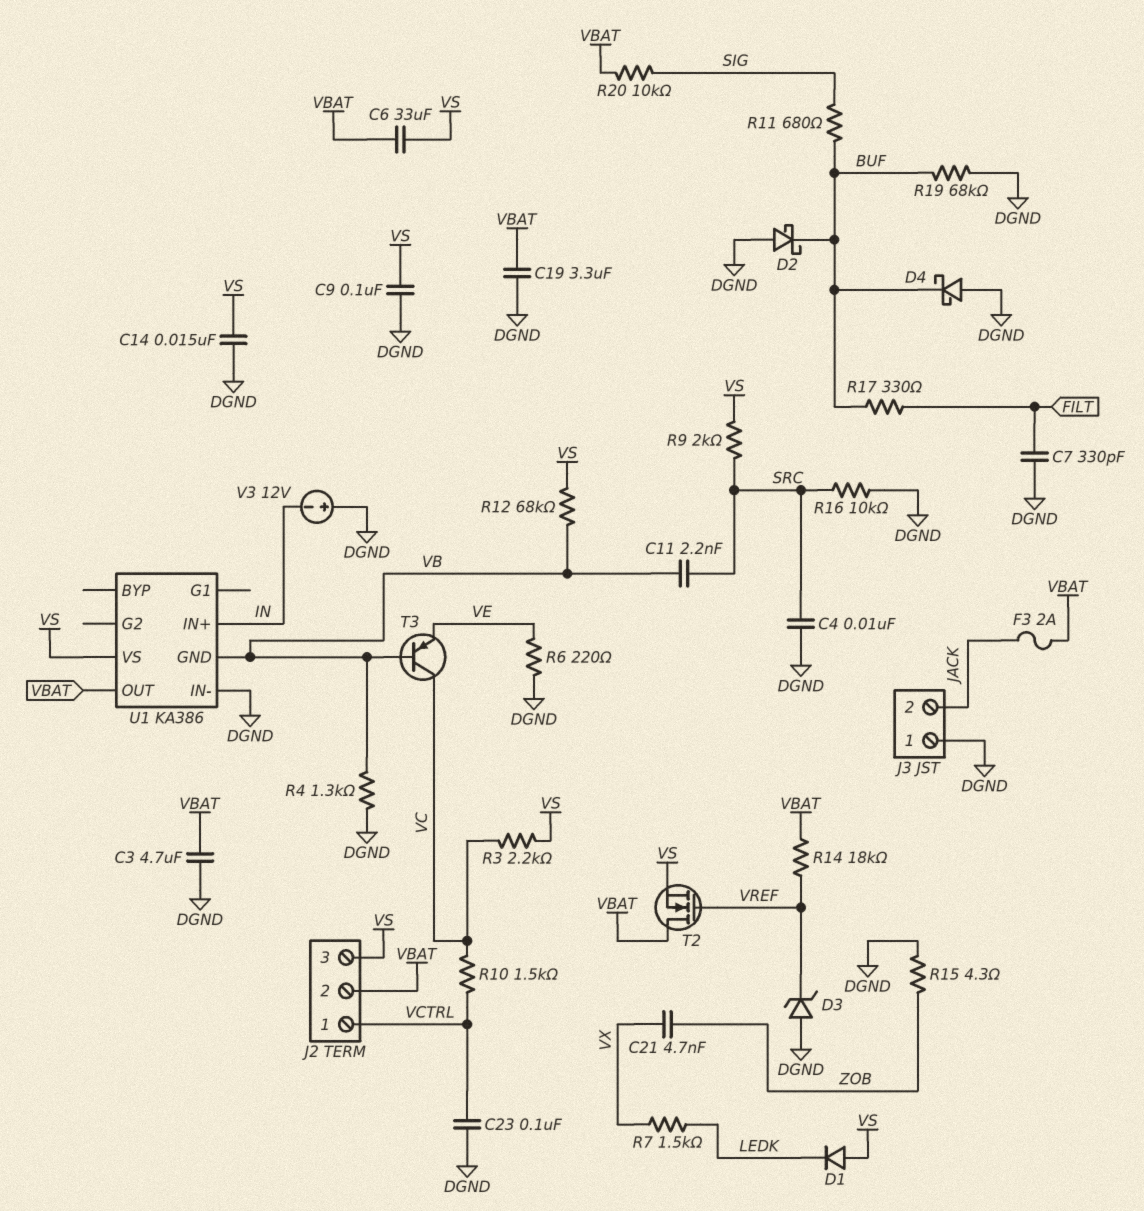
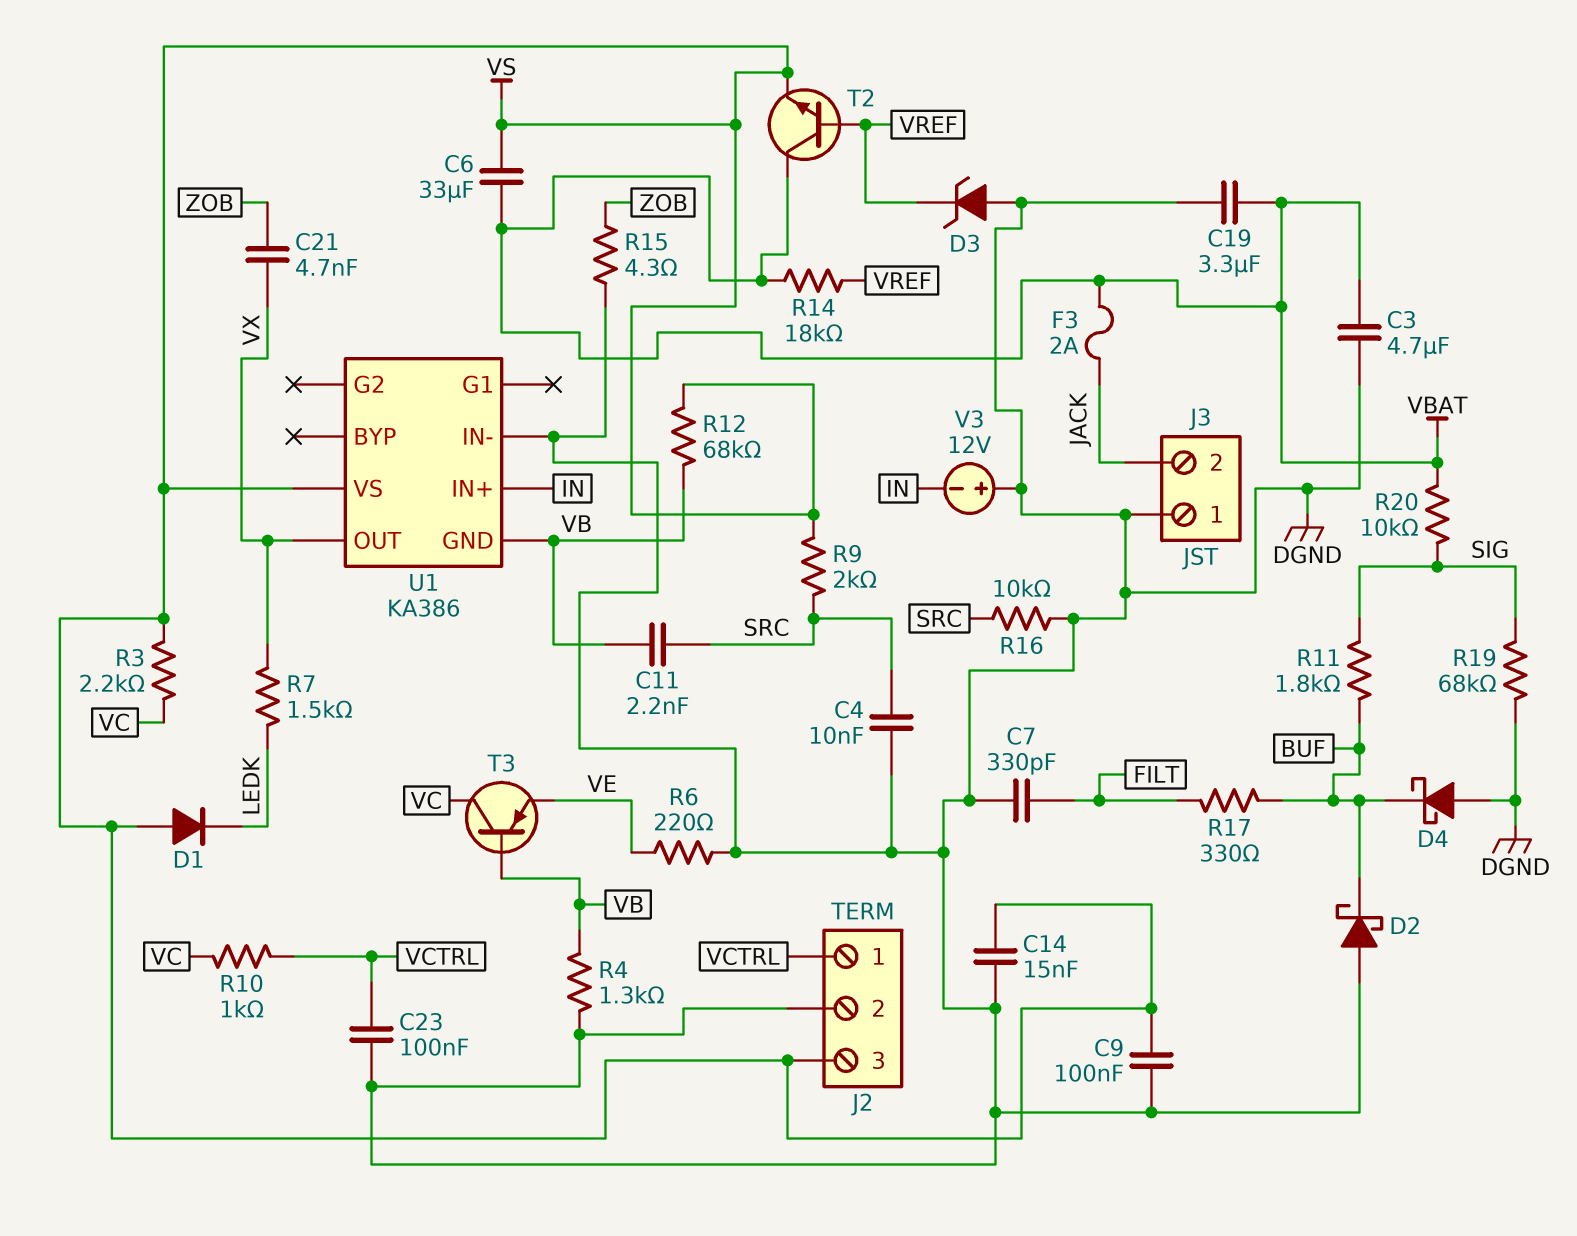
J2 pin 2: VBAT -> DGND
R10: 1.5k (VC, VCTRL) -> 1k (VC, VCTRL)
R11: 680 (BUF, SIG) -> 1.8k (BUF, SIG)
R19: 68k (BUF, DGND) -> 68k (DGND, SIG)
T2: NMOS (G VREF, D VBAT, S VS) -> NPN (B VREF, C VBAT, E VS)
U1 pin OUT: VBAT -> VX

